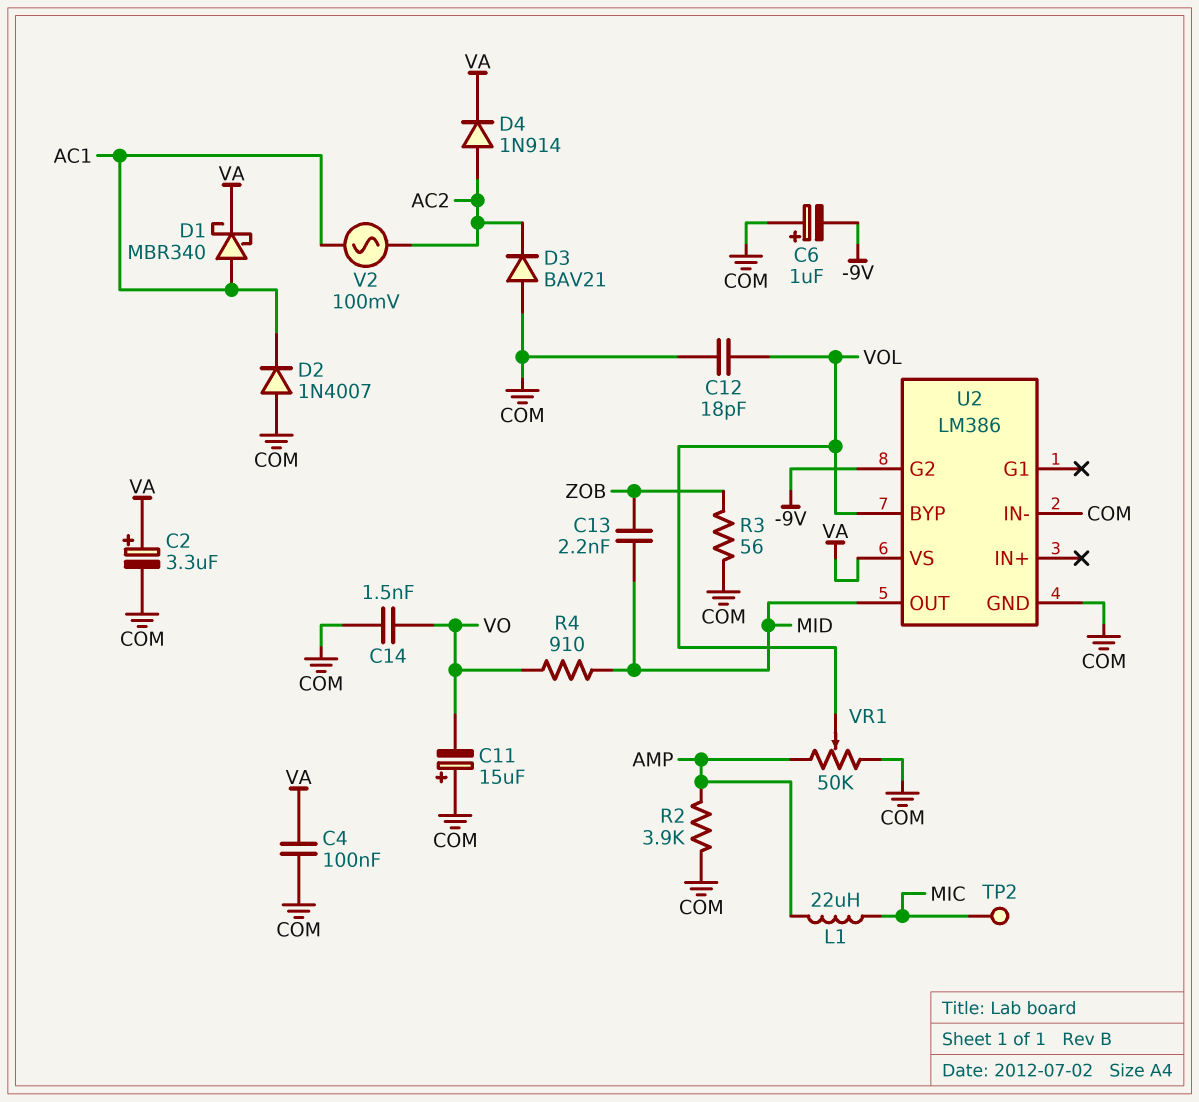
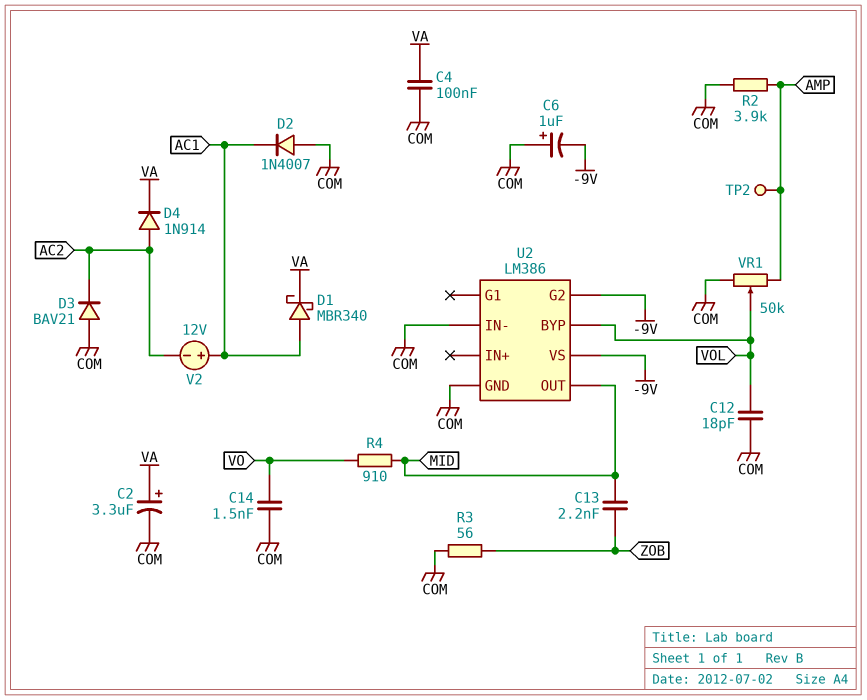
C11: 15uF (plus COM, minus VO) -> none
L1: 22uH (AMP, MIC) -> none
TP2: test point (MIC) -> test point (AMP)
U2 pin VS: VA -> -9V
V2: AC 100mV (AC1, AC2) -> 12V (plus AC1, minus AC2)

